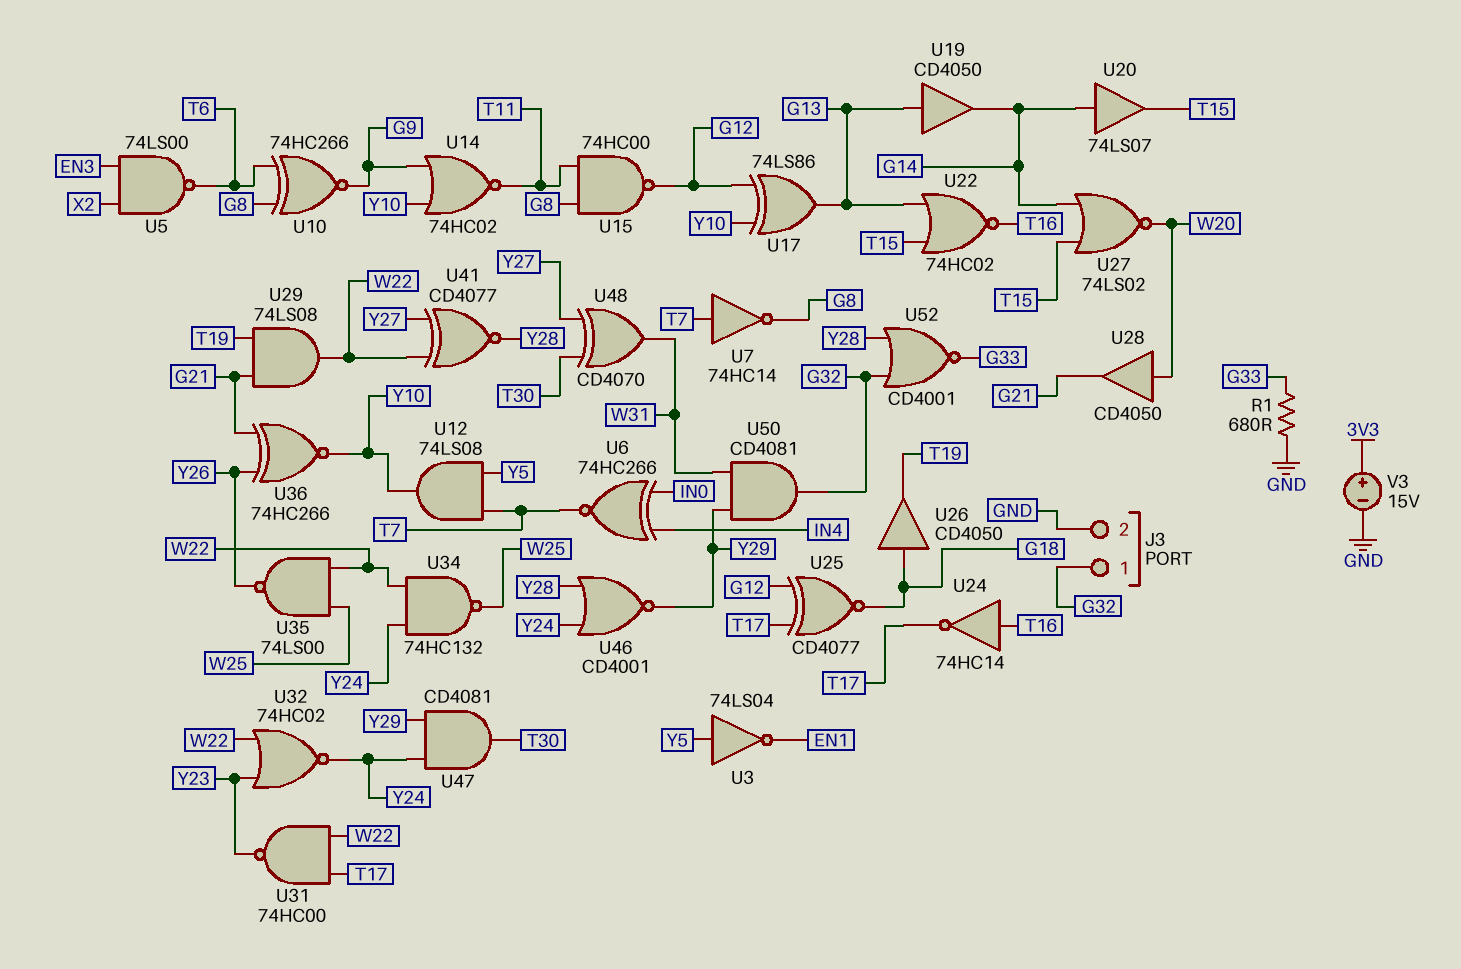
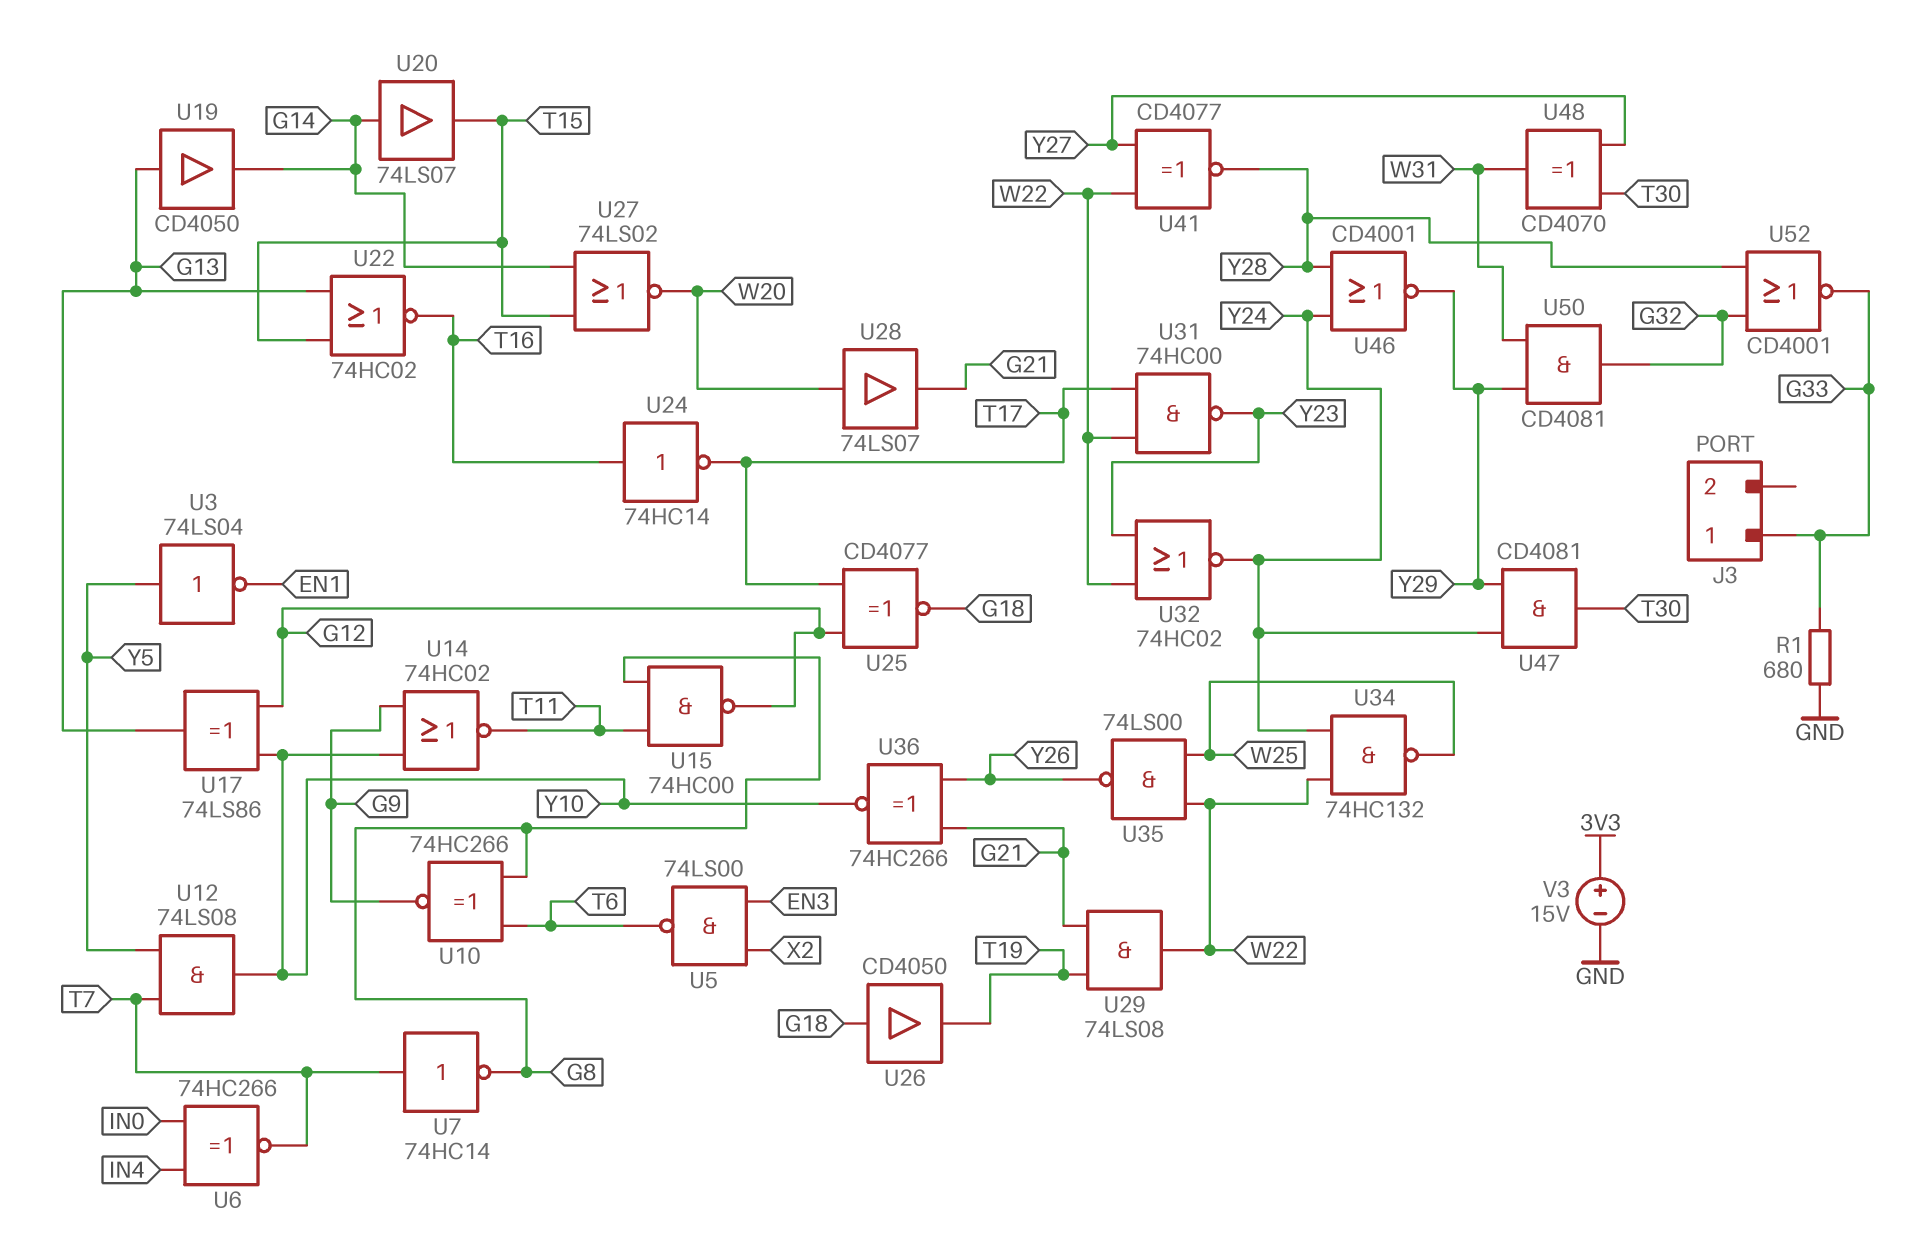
J3 pin 1: G32 -> G33
J3 pin 2: GND -> none
U28: buffer CD4050 (in W20, out G21) -> buffer 74LS07 (in W20, out G21)

